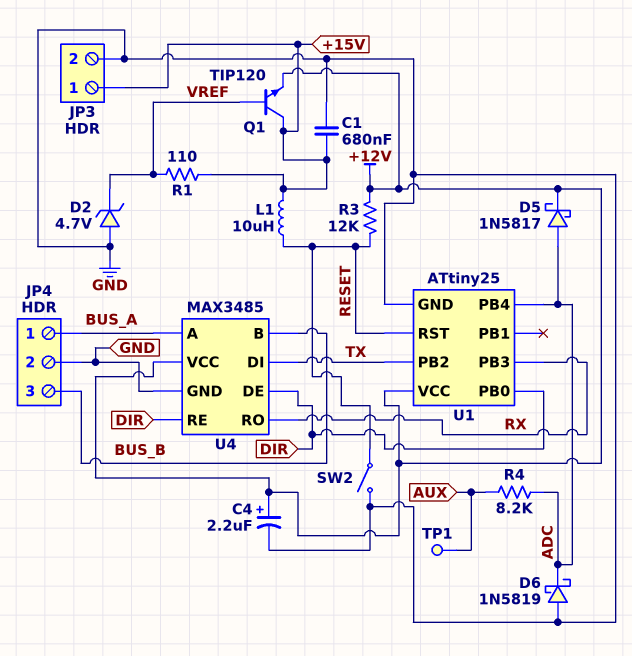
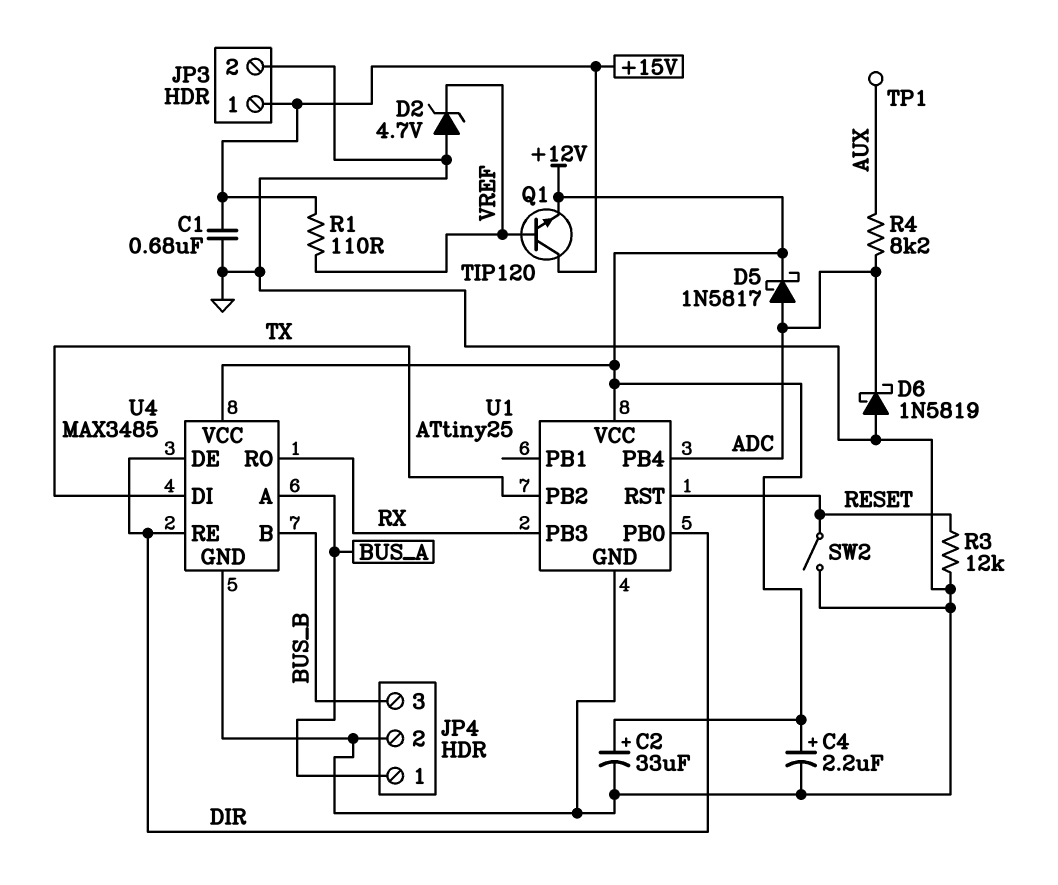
C2: none -> 33uF (plus +12V, minus GND)
L1: 10uH (+15V, RESET) -> none
R3: 12k (+12V, RESET) -> 12k (GND, RESET)

